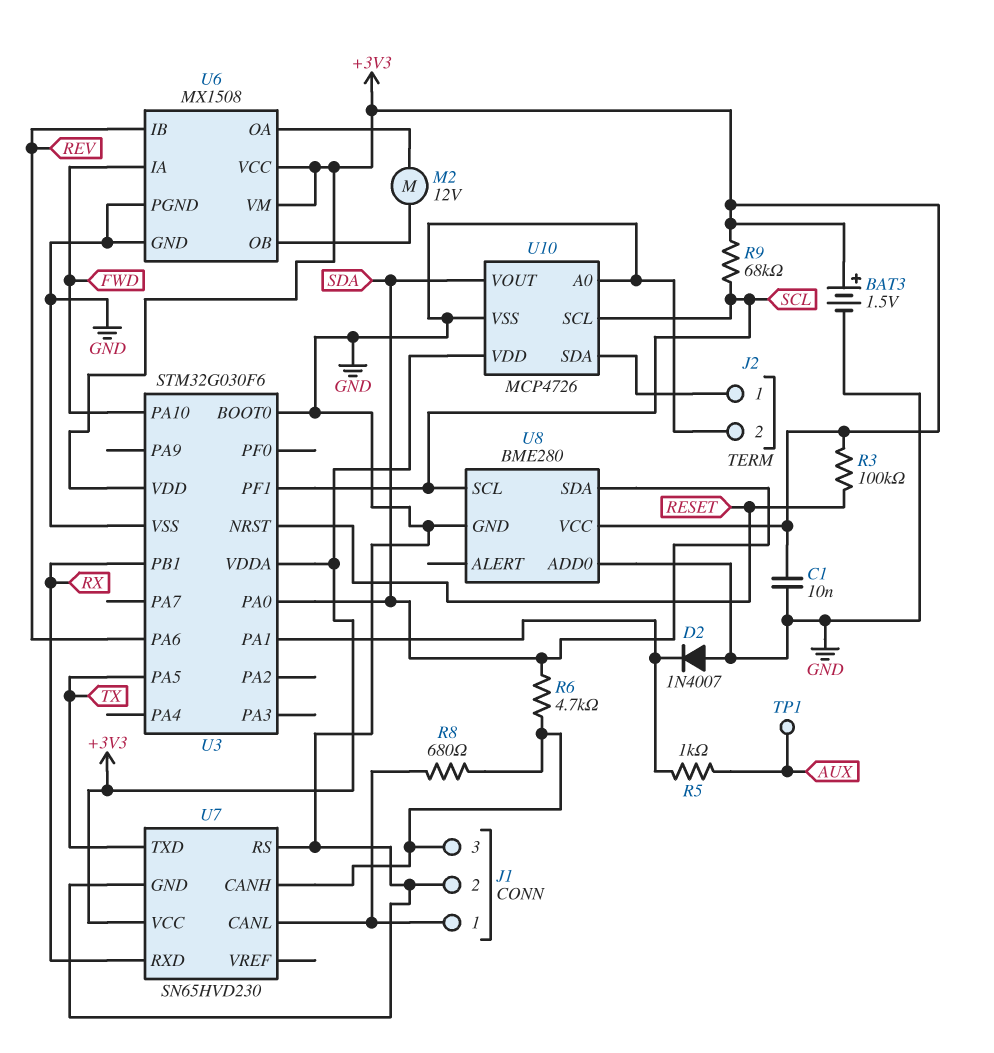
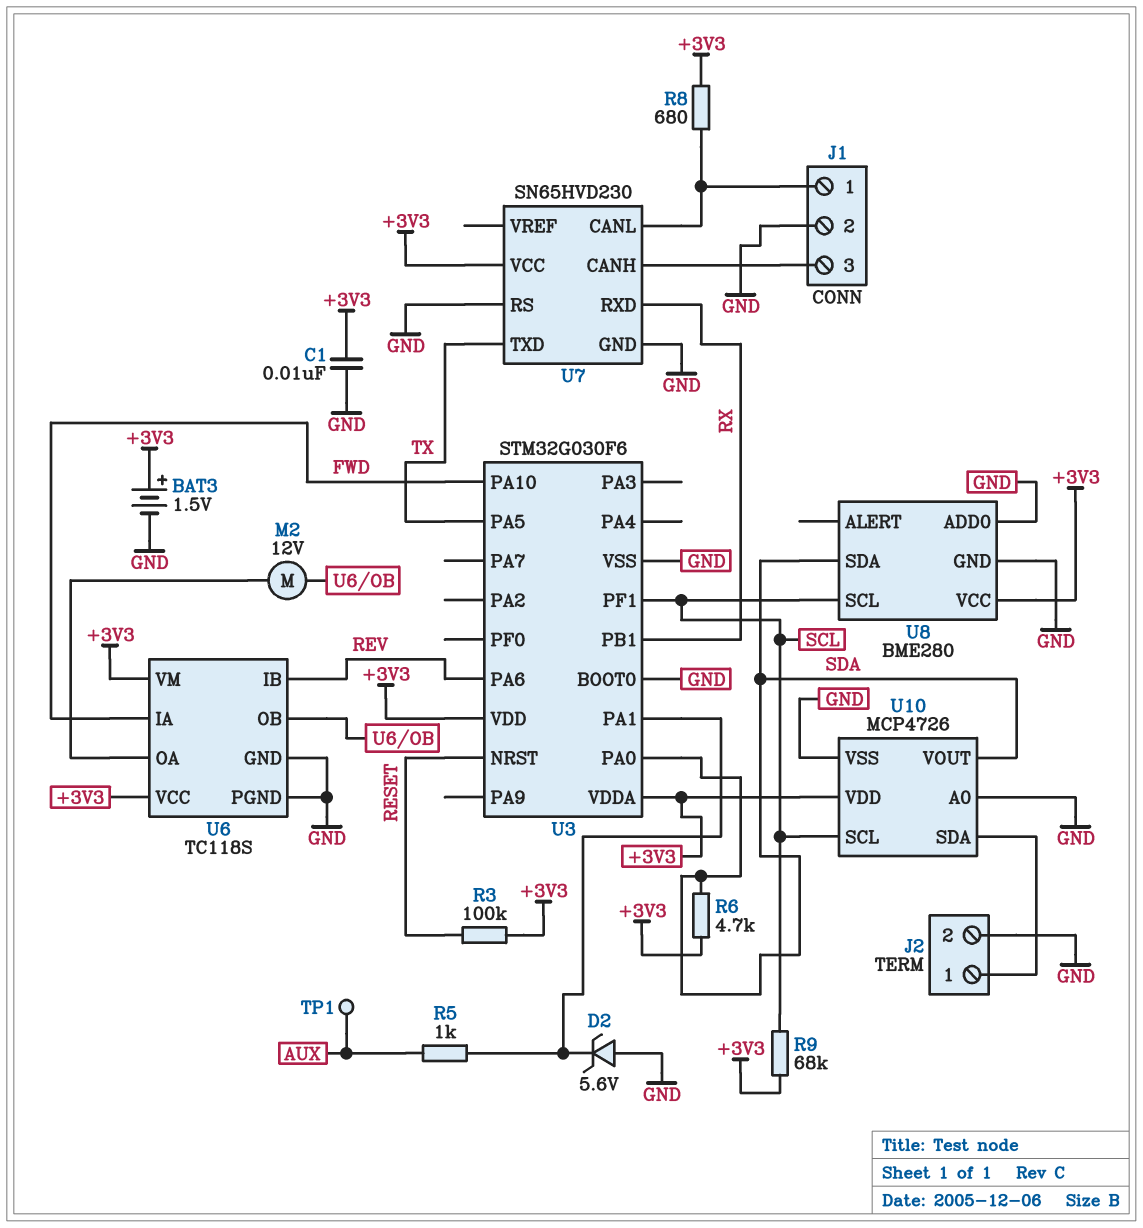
D2: diode 1N4007 (A GND, K U3/PA1) -> zener 5.6V (A GND, K U3/PA1)
R6: 4.7k (J1/3, SDA) -> 4.7k (+3V3, SDA)
R8: 680 (J1/1, J1/3) -> 680 (+3V3, J1/1)
U6: MX1508 -> TC118S

